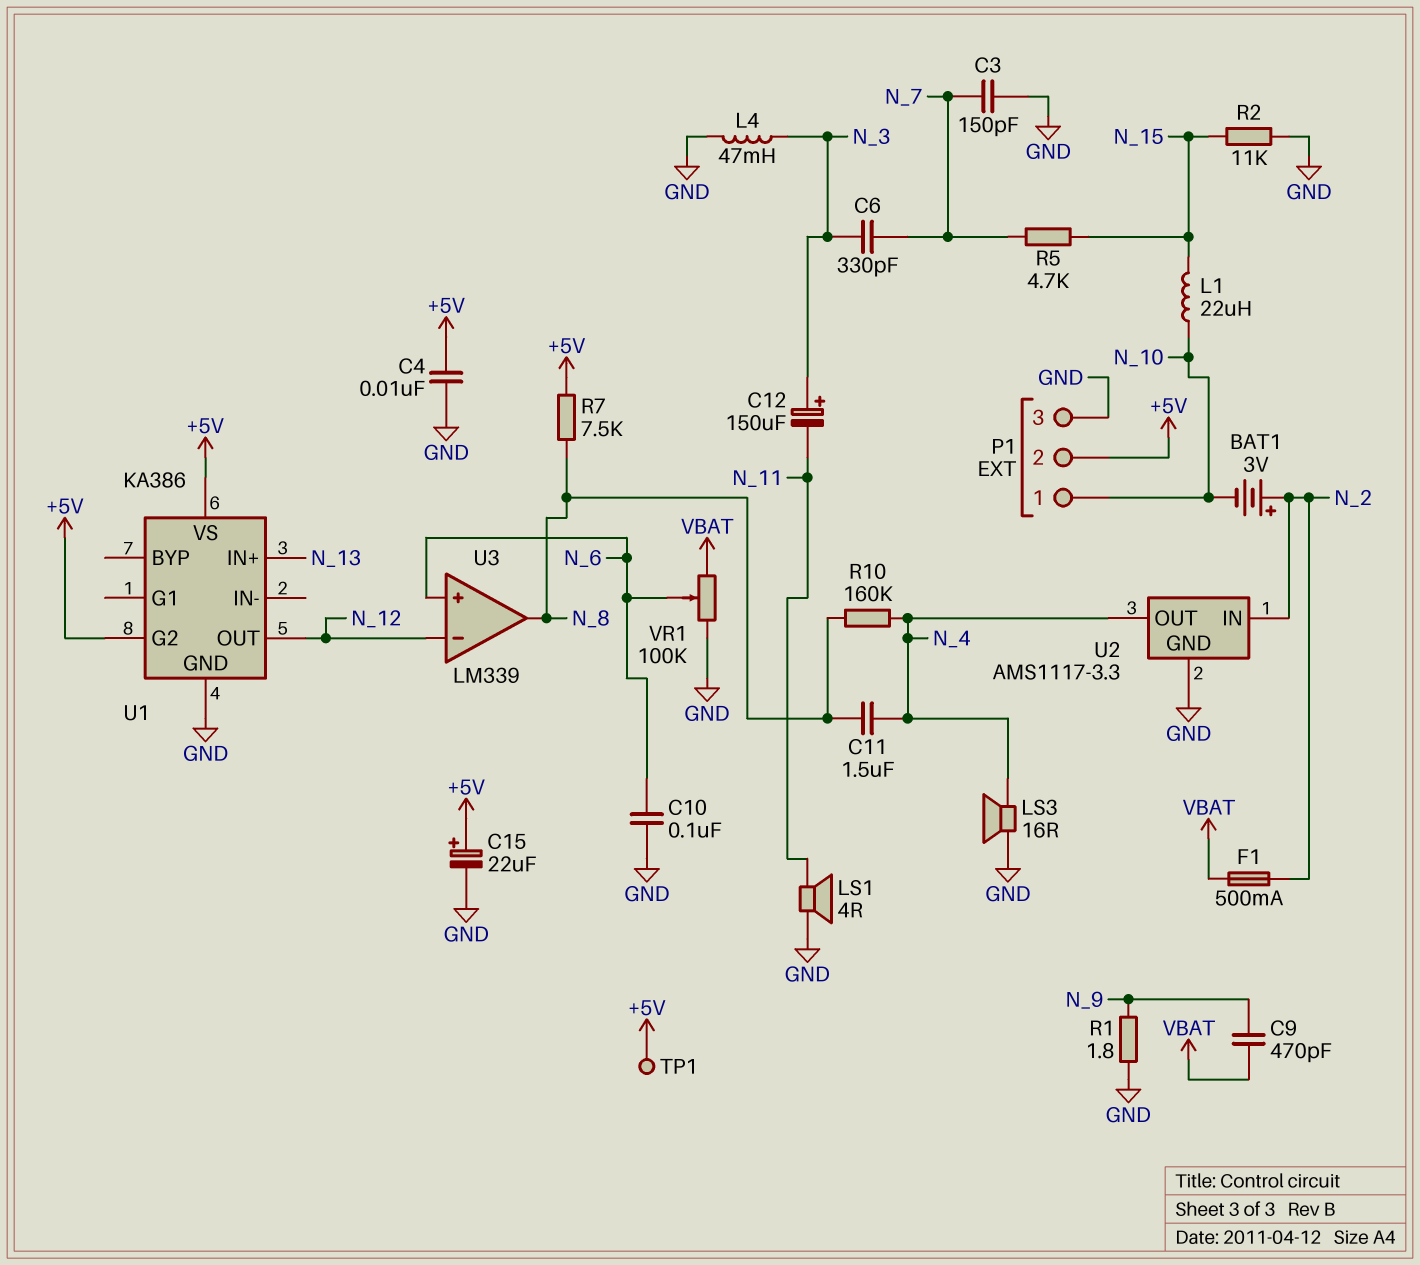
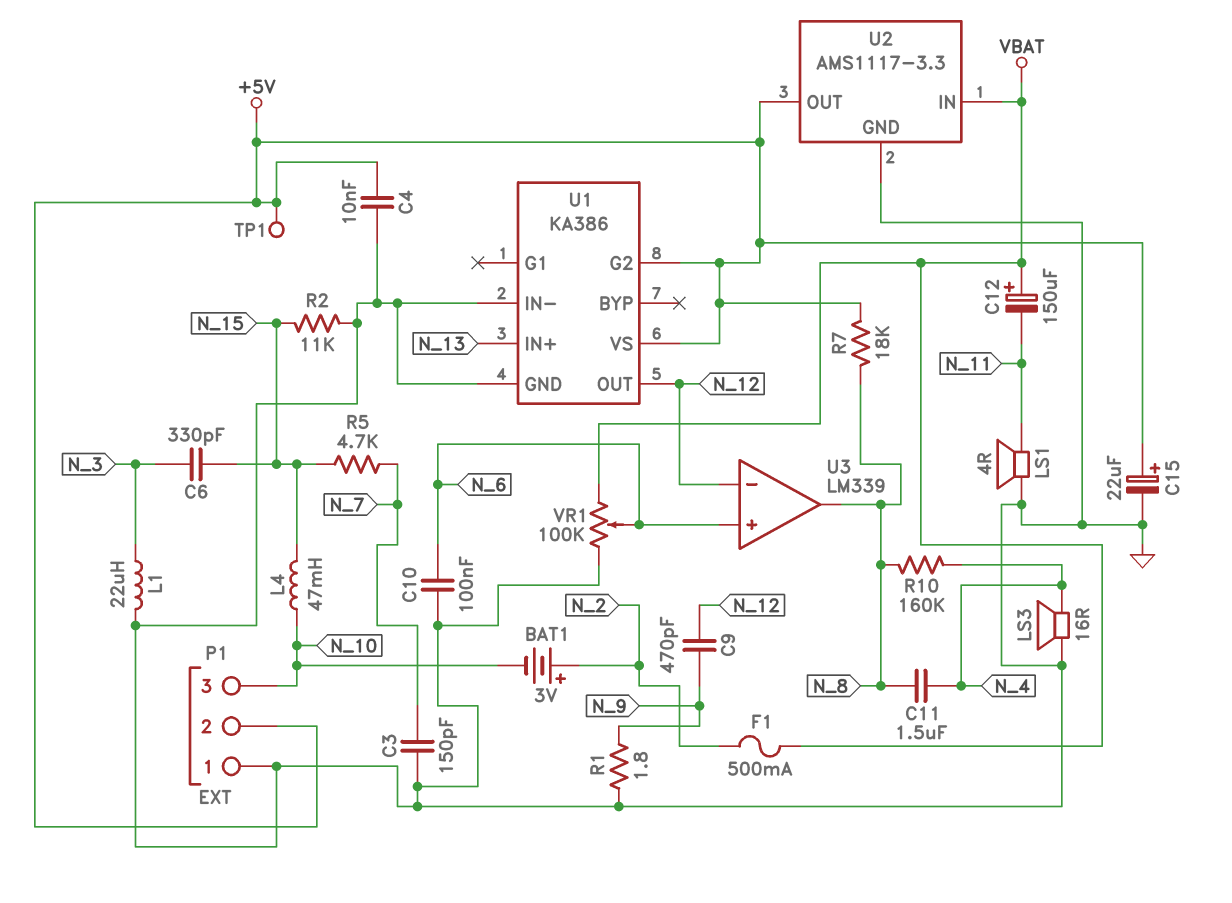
C6: 330pF (N_3, N_7) -> 330pF (N_3, N_15)
C9: 470pF (N_9, VBAT) -> 470pF (N_9, N_12)
C12: 150uF (plus N_3, minus N_11) -> 150uF (plus VBAT, minus N_11)
L1: 22uH (N_10, N_15) -> 22uH (GND, N_3)
L4: 47mH (GND, N_3) -> 47mH (N_10, N_15)
P1 pin 1: N_10 -> GND
P1 pin 3: GND -> N_10
R7: 7.5k (+5V, N_8) -> 18k (+5V, N_8)
U1 pin IN-: none -> GND
U2 pin IN: N_2 -> VBAT
U2 pin OUT: N_4 -> +5V

